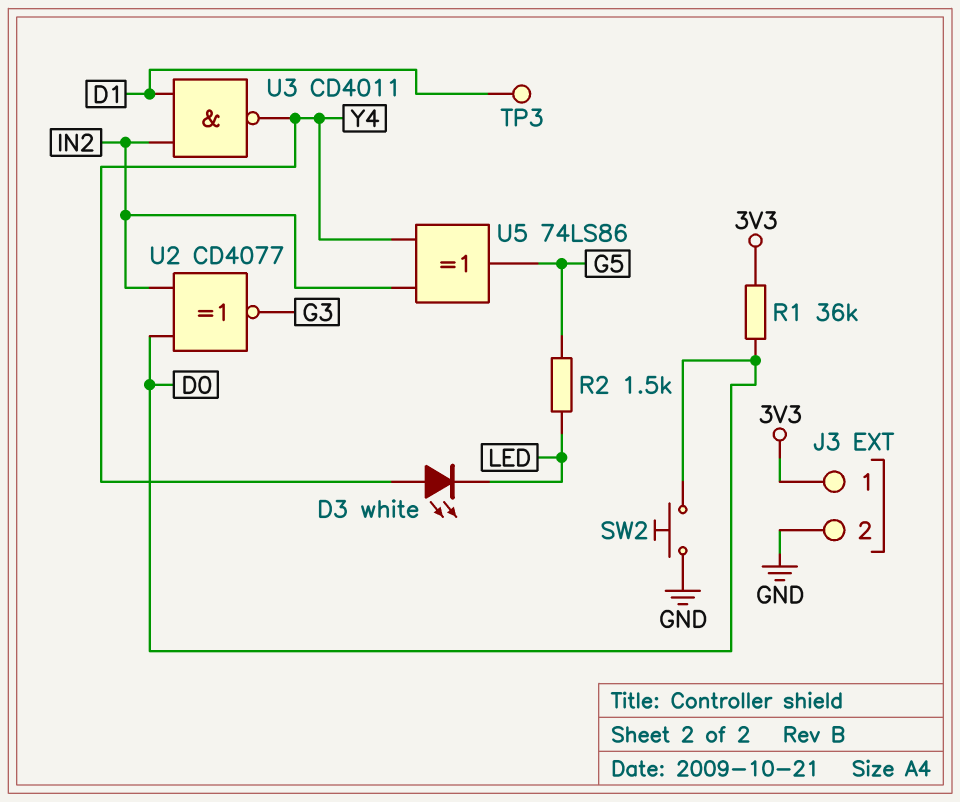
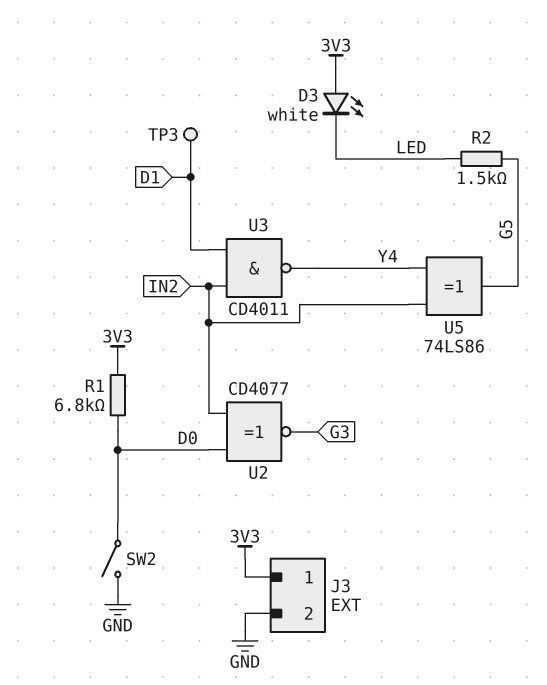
D3: LED white (A Y4, K LED) -> LED white (A 3V3, K LED)
R1: 36k (3V3, D0) -> 6.8k (3V3, D0)
SW2: button (D0, GND) -> switch (D0, GND)

